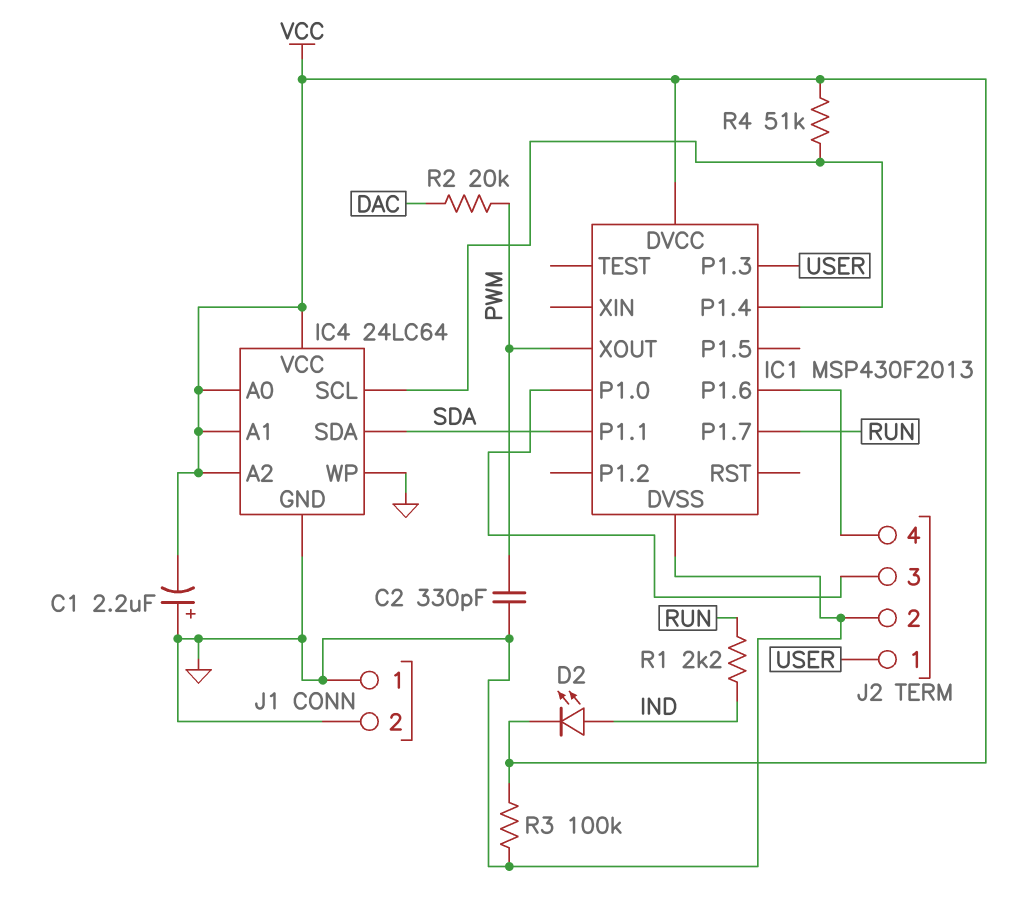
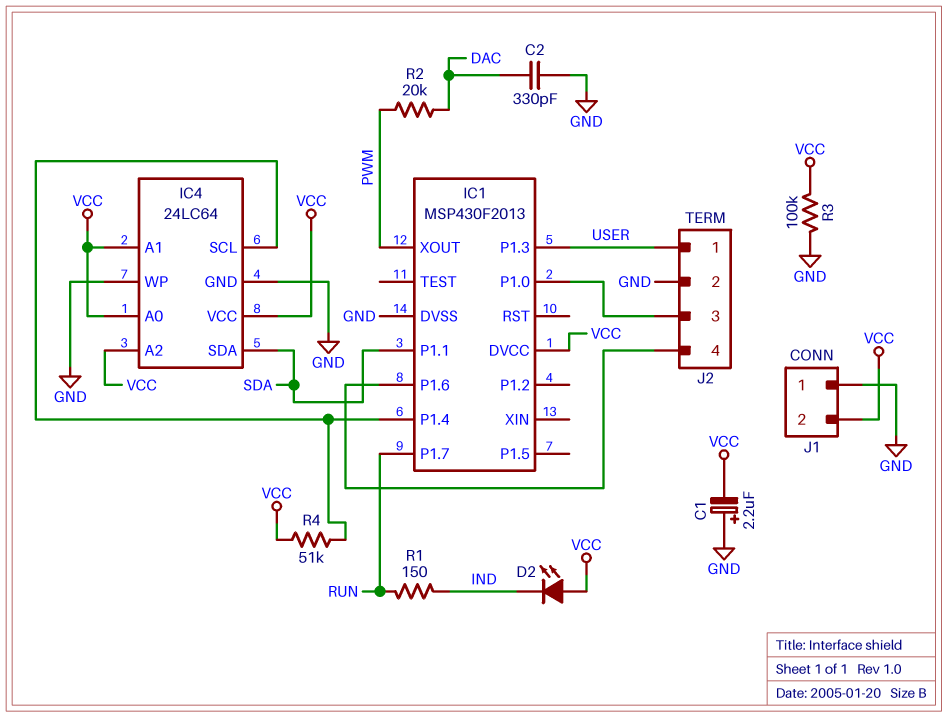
C2: 330pF (GND, PWM) -> 330pF (DAC, GND)
D2: LED (A IND, K VCC) -> LED (A VCC, K IND)
J1 pin 2: GND -> VCC
R1: 2.2k (IND, RUN) -> 150 (IND, RUN)

